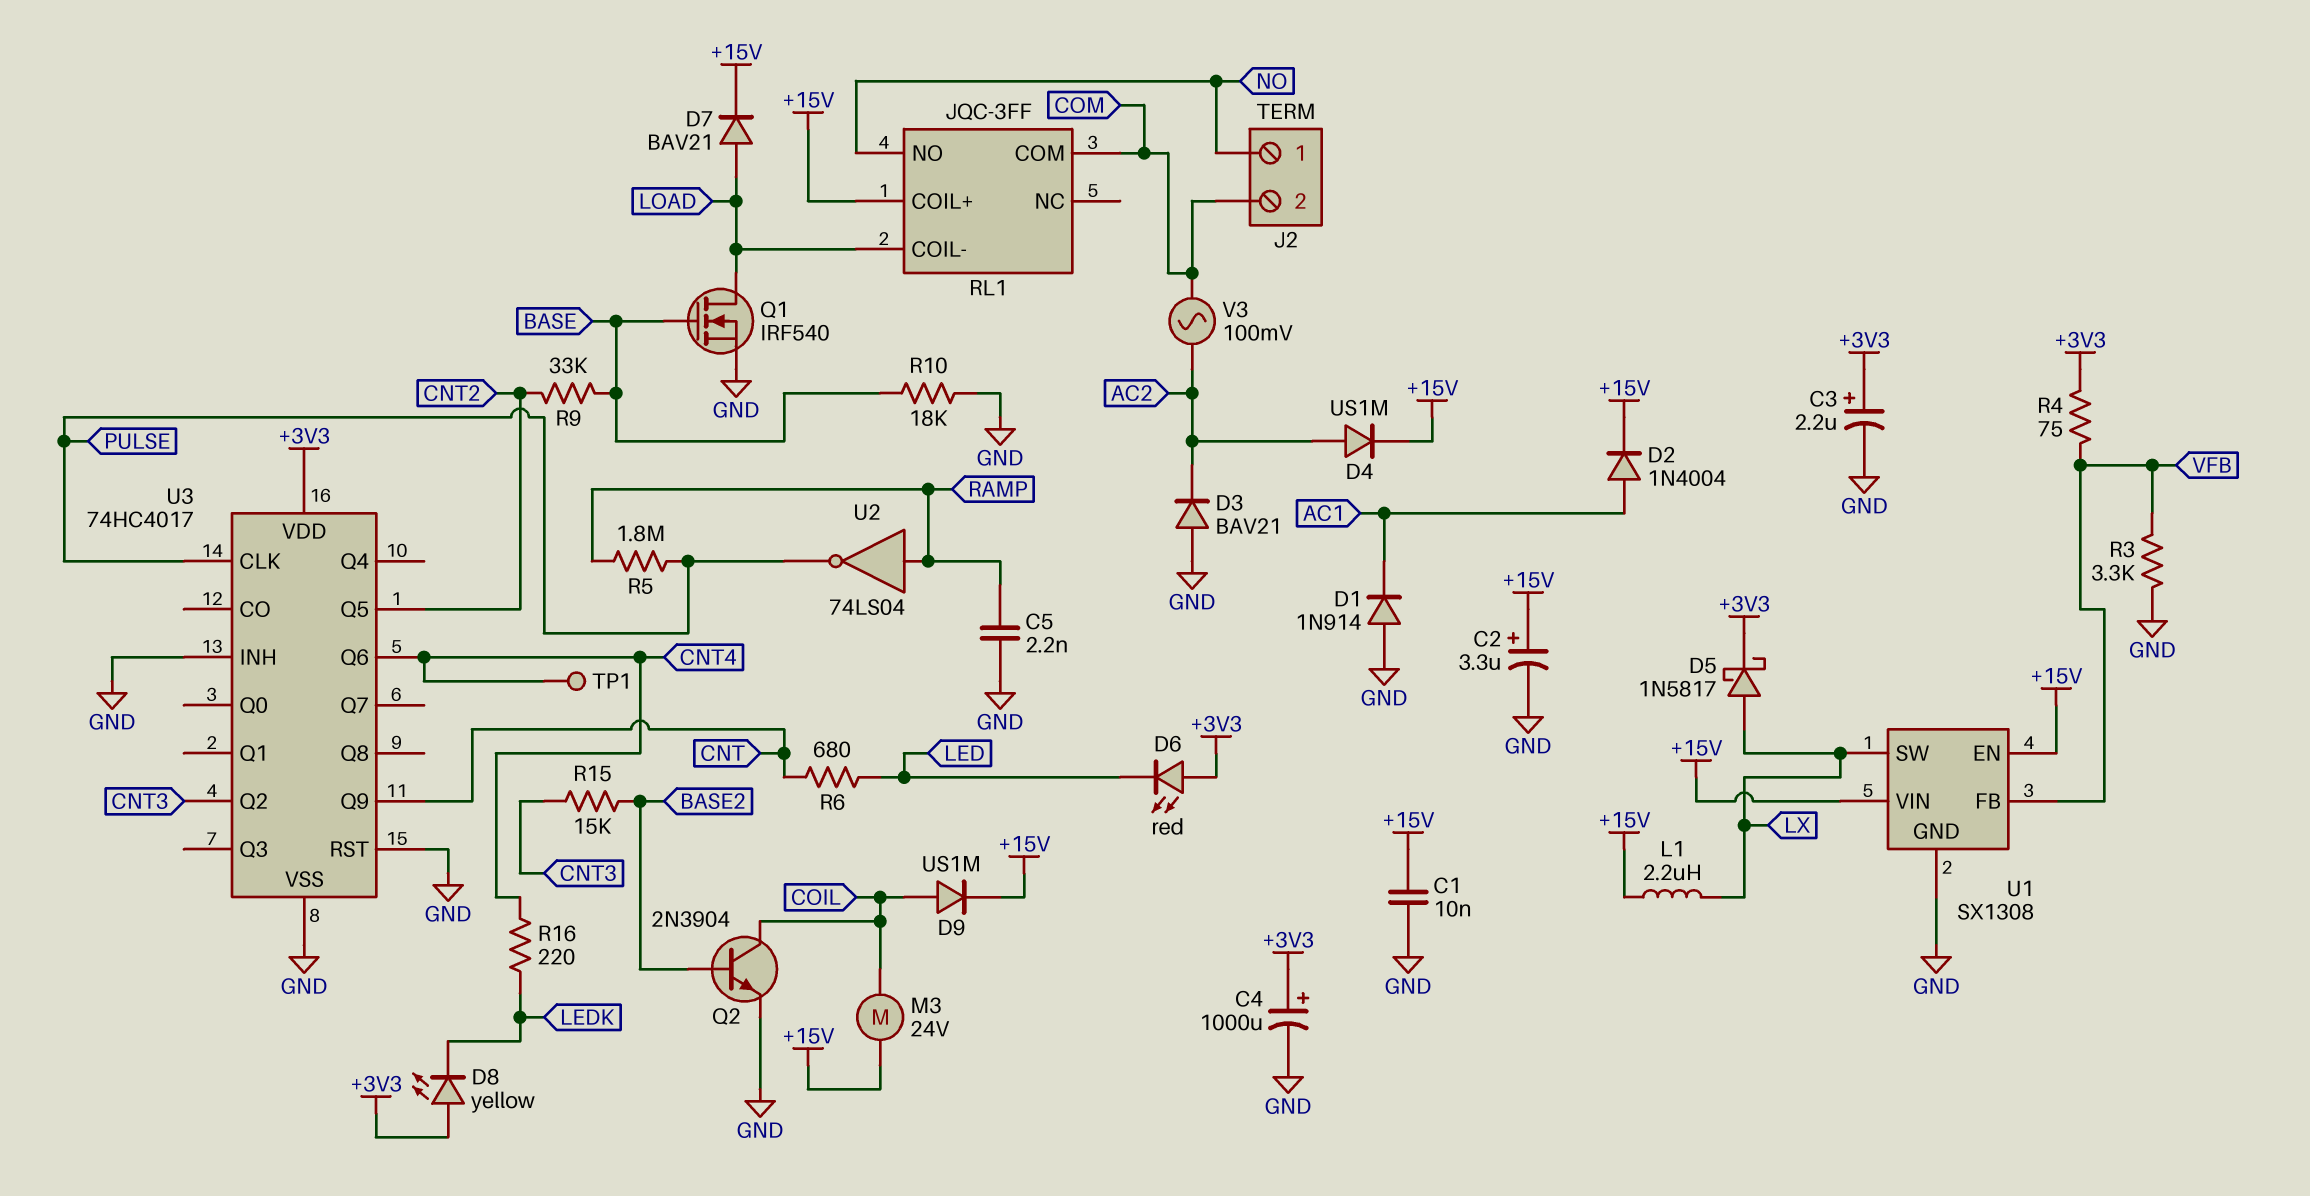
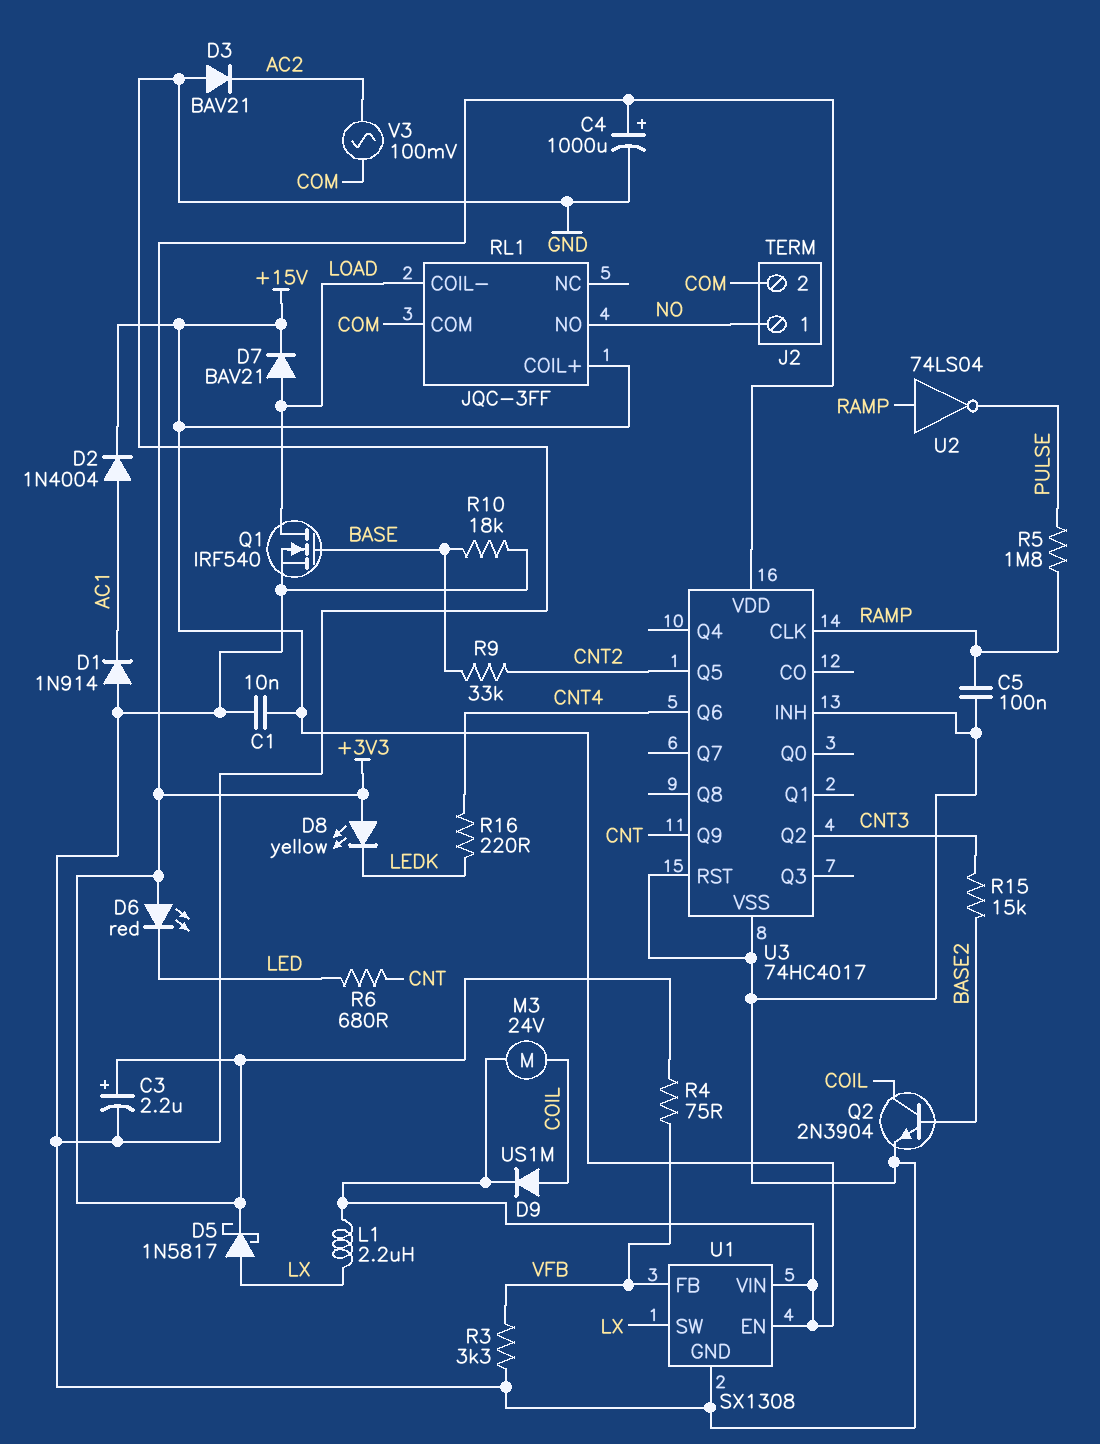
C2: 3.3uF (plus +15V, minus GND) -> none
C5: 2.2nF (GND, RAMP) -> 100nF (GND, RAMP)
D4: diode US1M (A AC2, K +15V) -> none
TP1: test point (CNT4) -> none
U3 pin CLK: PULSE -> RAMP

